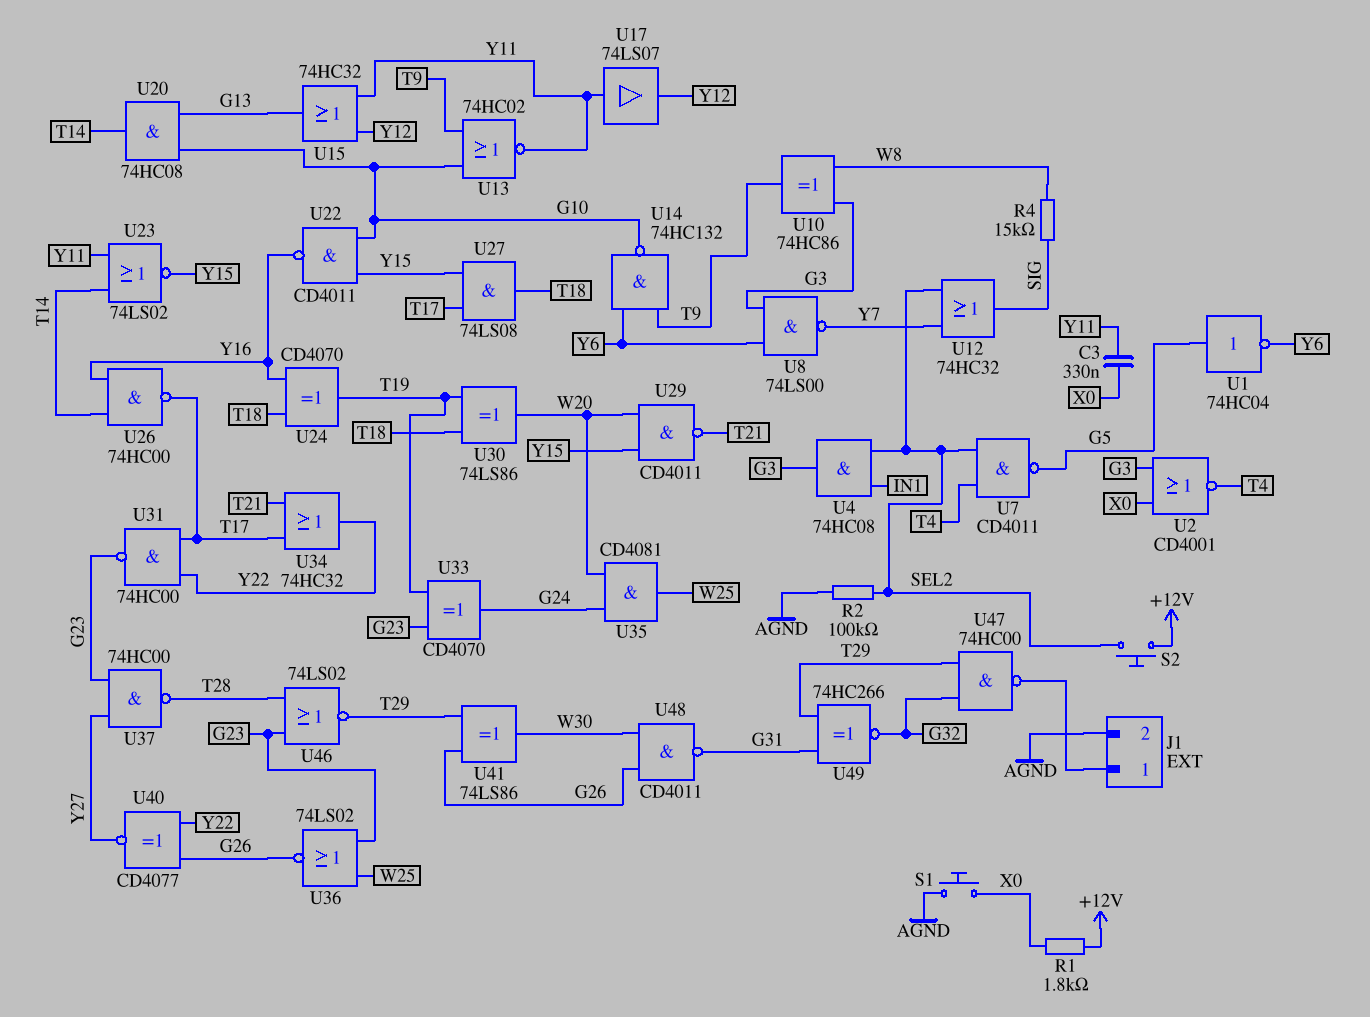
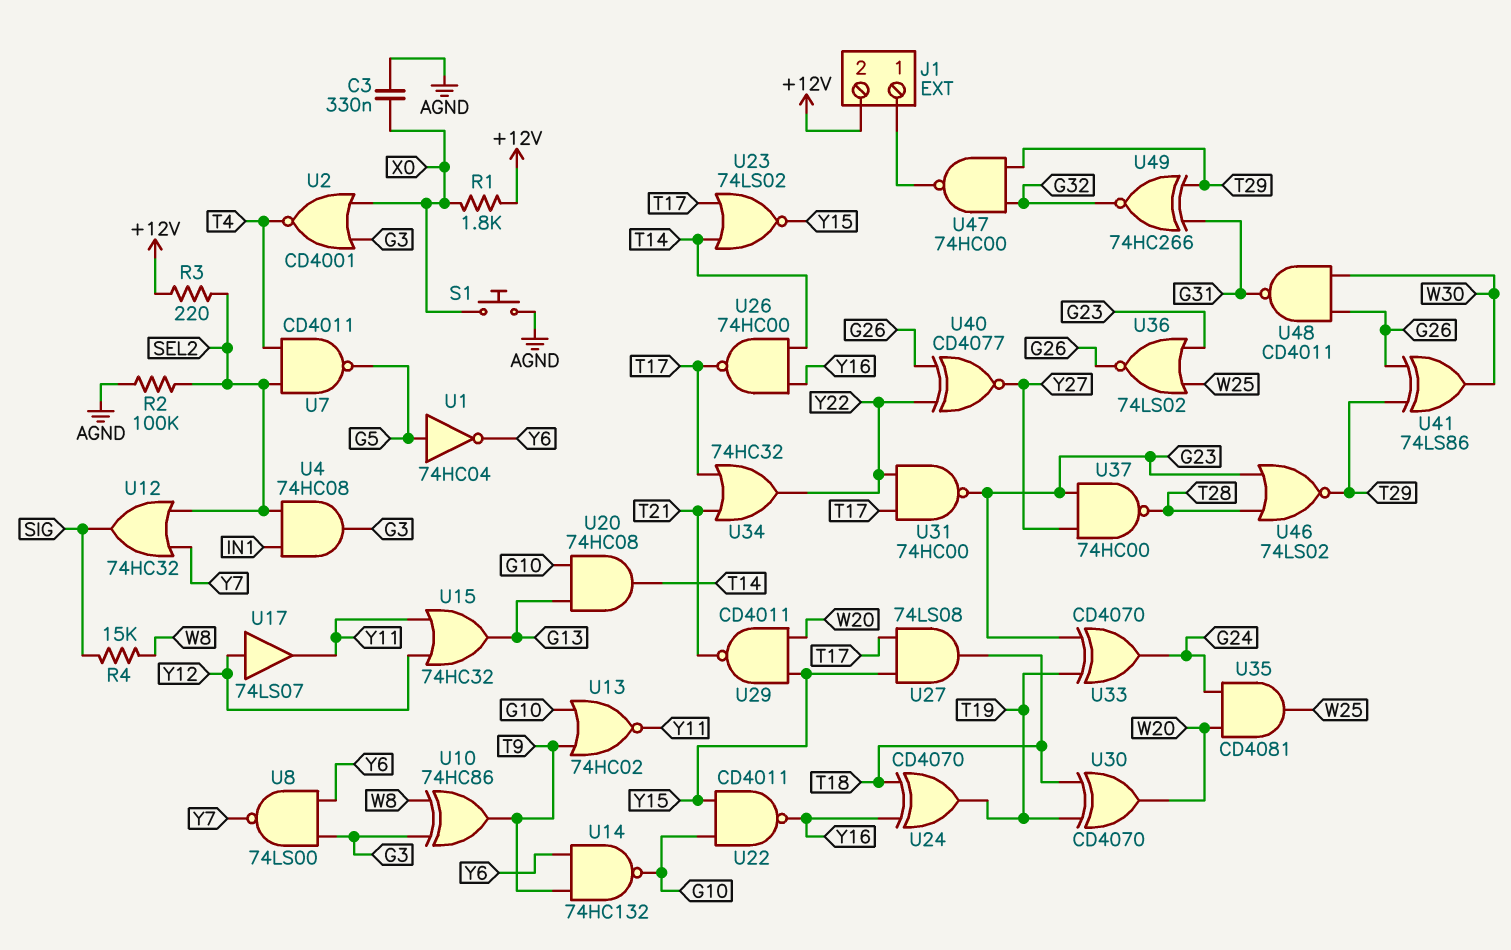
C3: 330nF (X0, Y11) -> 330nF (AGND, X0)
J1 pin 2: AGND -> +12V
R3: none -> 220 (+12V, SEL2)
S2: button (+12V, SEL2) -> none
U17: buffer 74LS07 (in Y11, out Y12) -> buffer 74LS07 (in Y12, out Y11)
U23: NOR 74LS02 (in T14, in Y11, out Y15) -> NOR 74LS02 (in T14, in T17, out Y15)
U30: XOR 74LS86 (in T18, in T19, out W20) -> XOR CD4070 (in T18, in T19, out W20)

